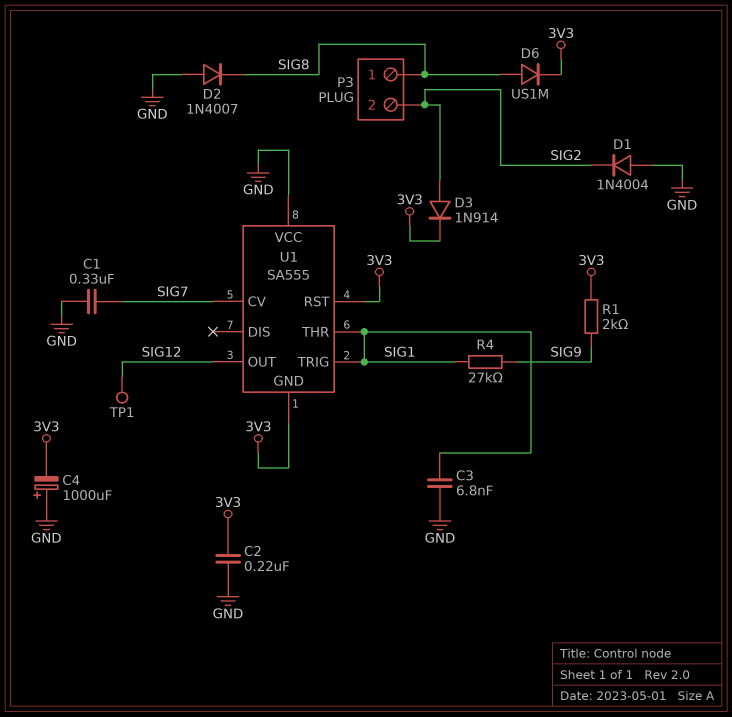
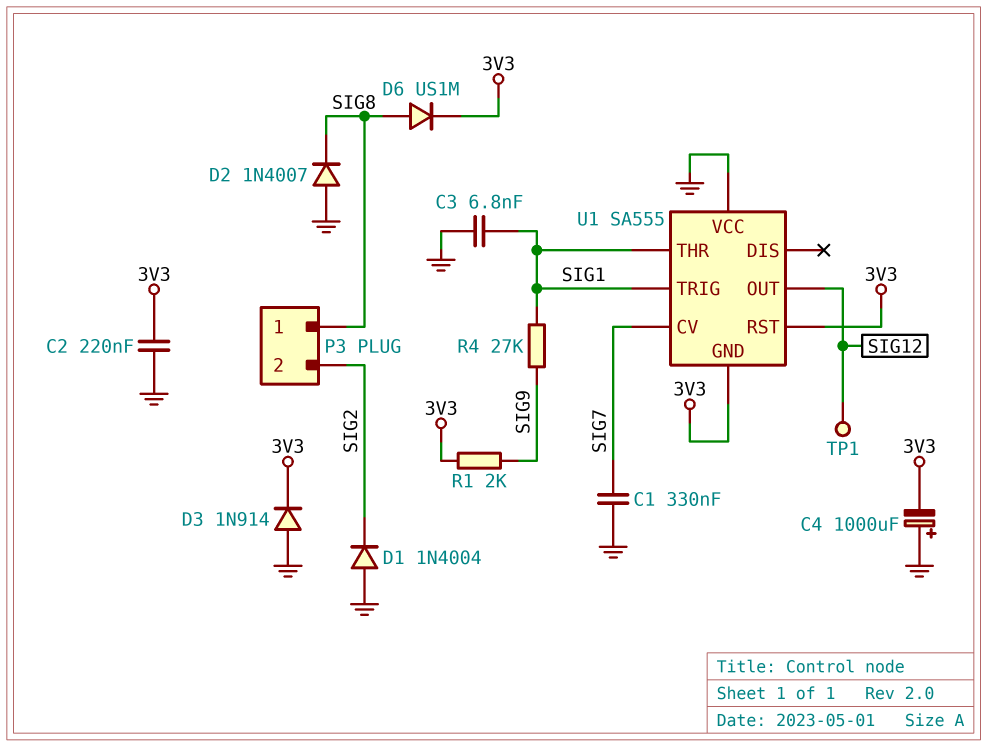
D3: diode 1N914 (A SIG2, K 3V3) -> diode 1N914 (A GND, K 3V3)

